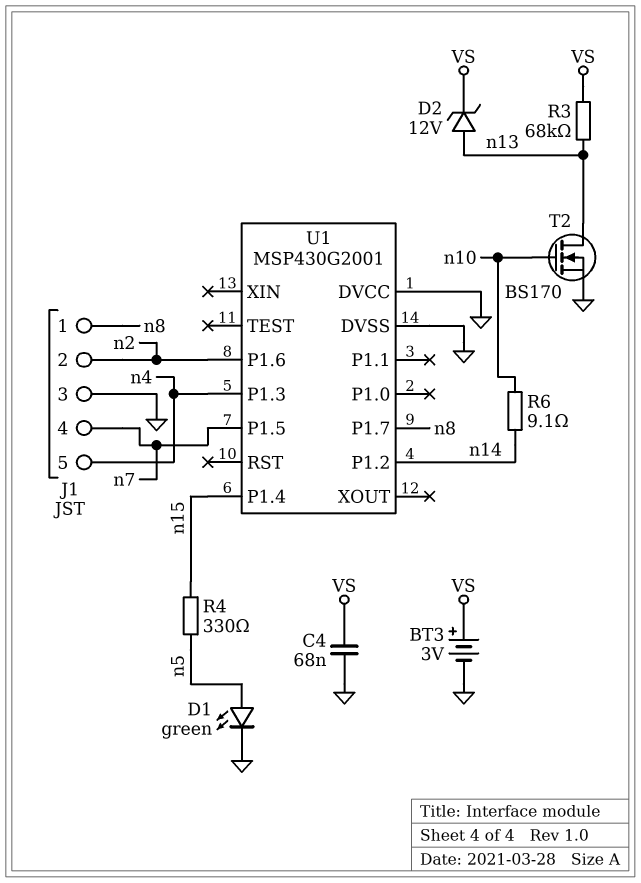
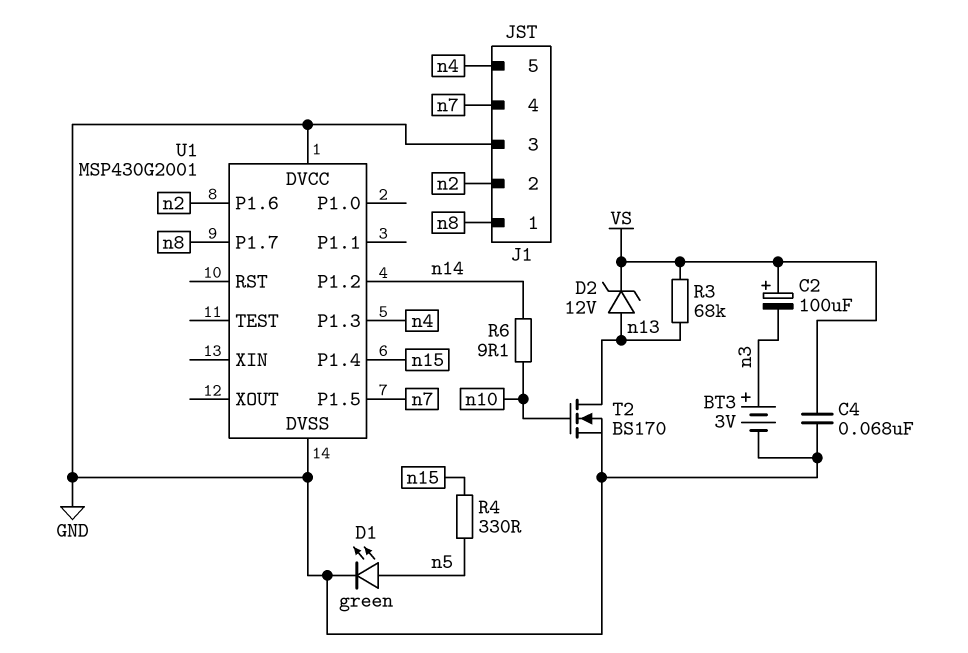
BT3: 3V (plus VS, minus GND) -> 3V (plus n3, minus GND)
C2: none -> 100uF (plus VS, minus n3)

